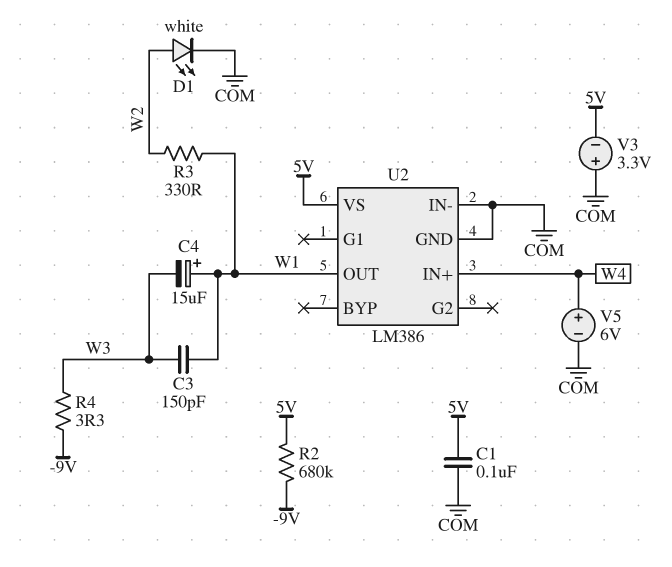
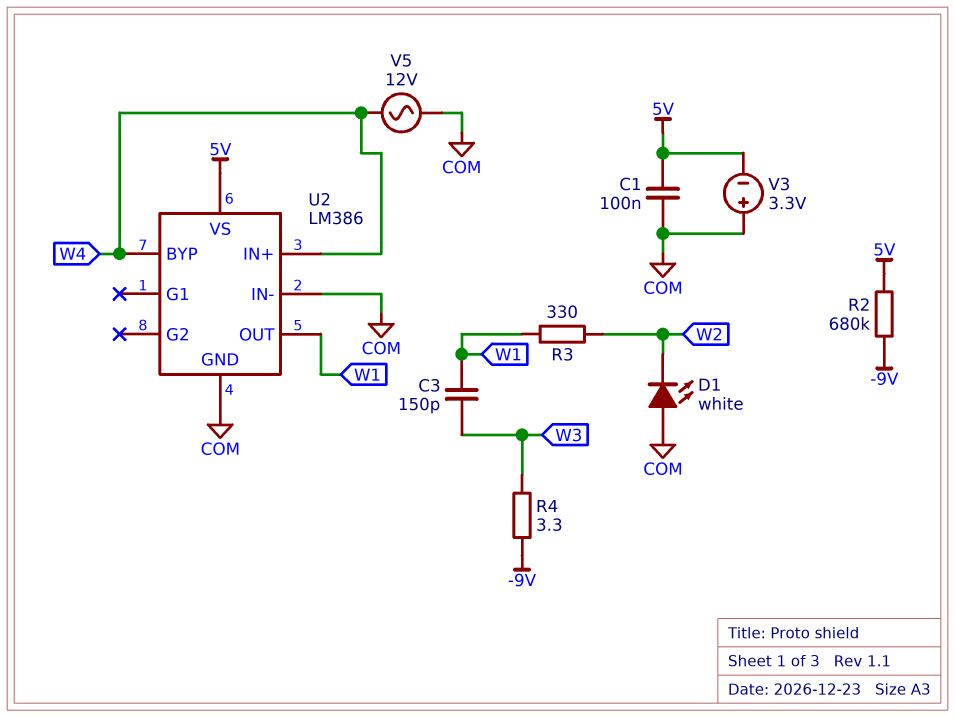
C4: 15uF (plus W1, minus W3) -> none
D1: LED white (A W2, K COM) -> LED white (A COM, K W2)
U2 pin BYP: none -> W4
V5: 6V (plus W4, minus COM) -> AC 12V (COM, W4)

